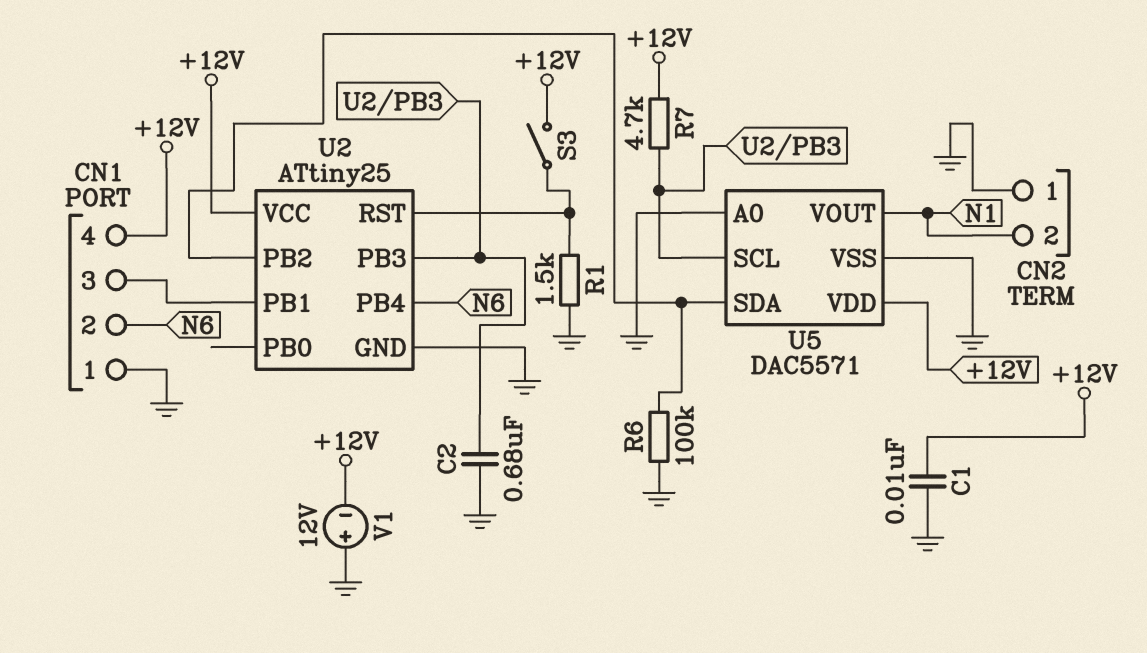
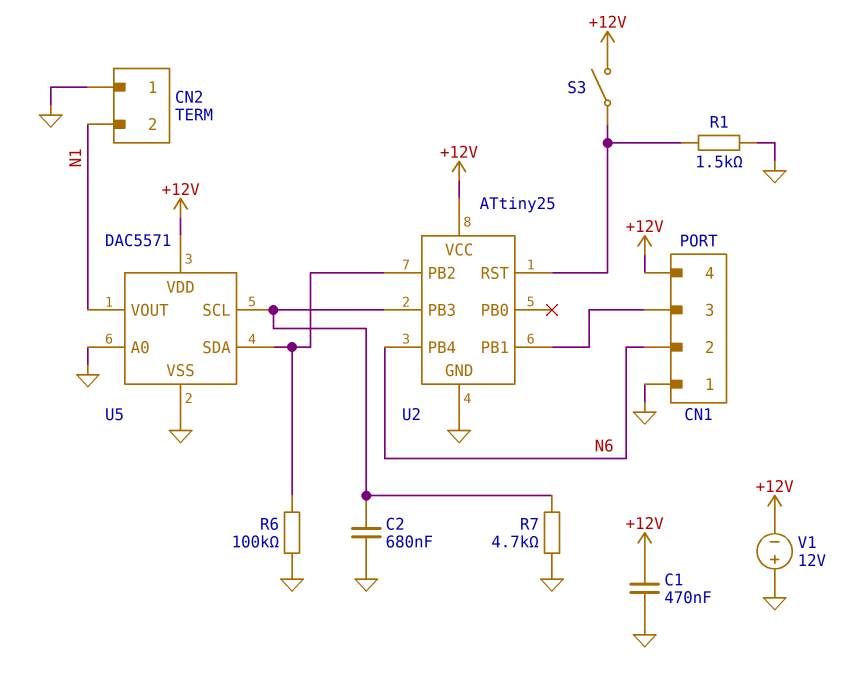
C1: 10nF (+12V, GND) -> 470nF (+12V, GND)
R7: 4.7k (+12V, U2/PB3) -> 4.7k (GND, U2/PB3)

